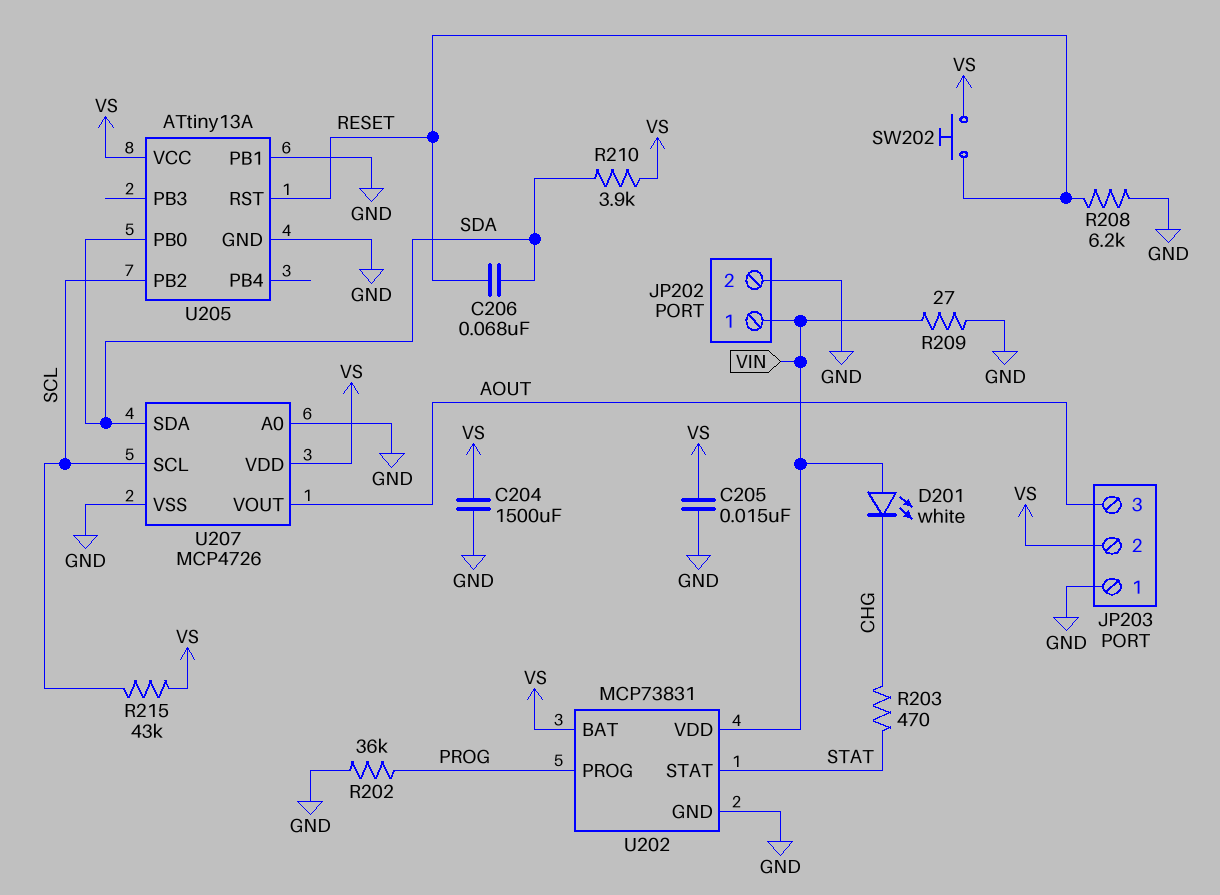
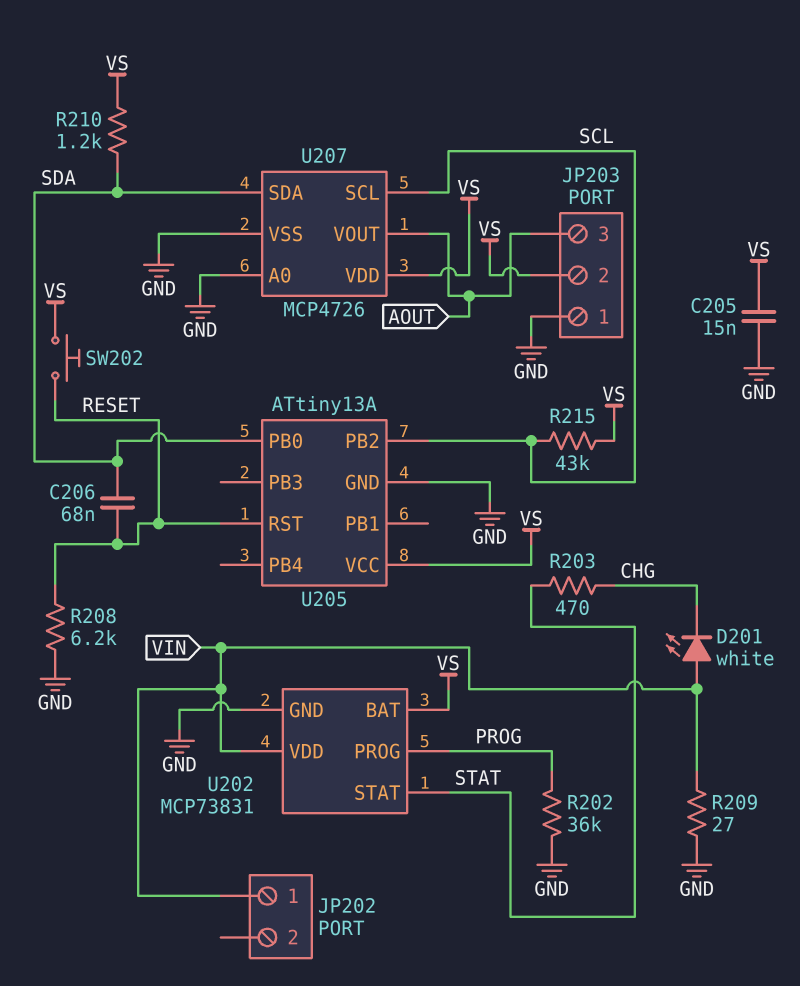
C204: 1500uF (GND, VS) -> none
JP202 pin 2: GND -> none
R210: 3.9k (SDA, VS) -> 1.2k (SDA, VS)
U205 pin PB1: GND -> none

